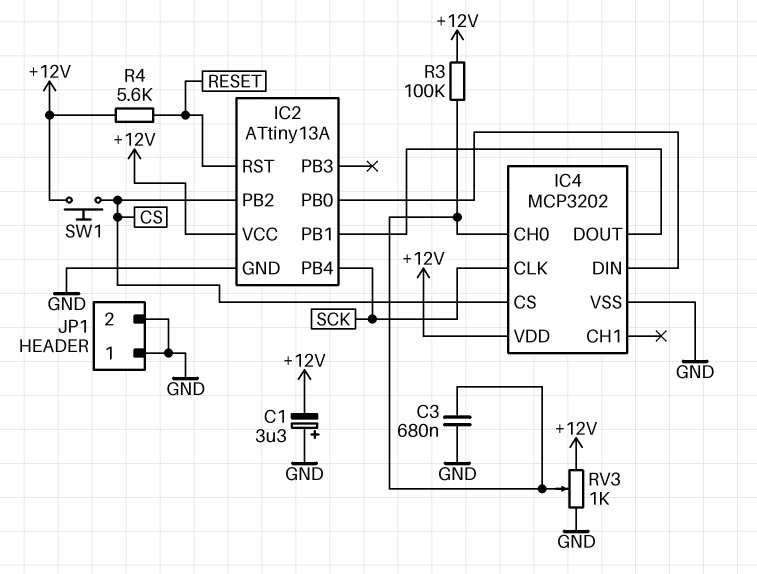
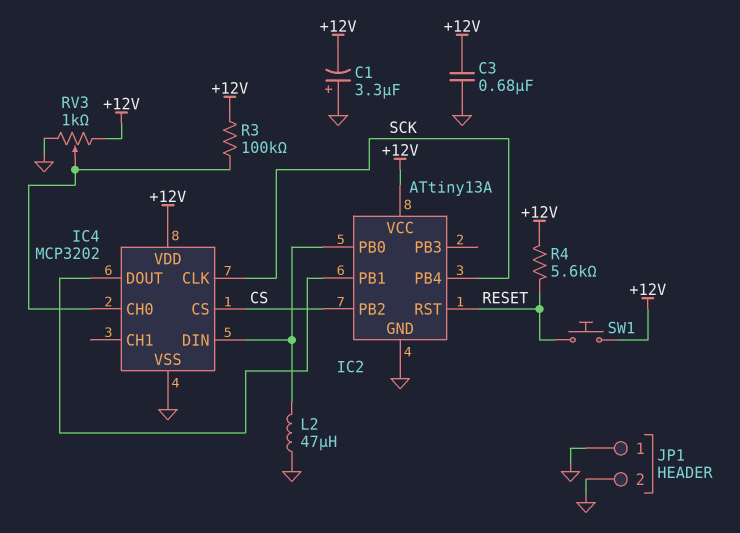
C3: 680nF (GND, IC4/CH0) -> 680nF (+12V, GND)
L2: none -> 47uH (GND, IC2/PB0)
SW1: button (+12V, CS) -> button (+12V, RESET)

